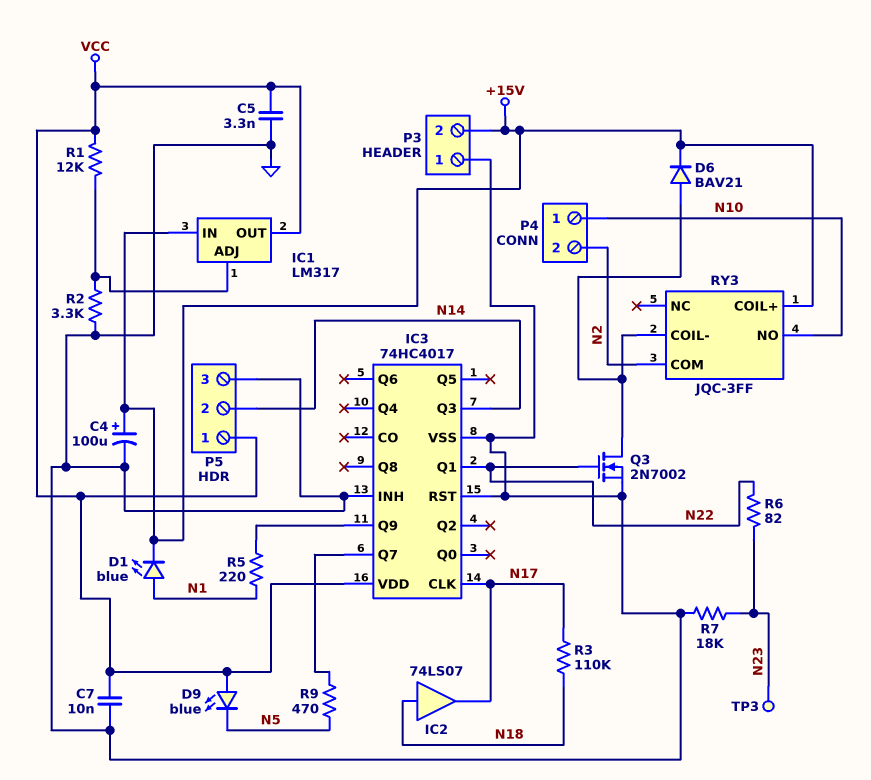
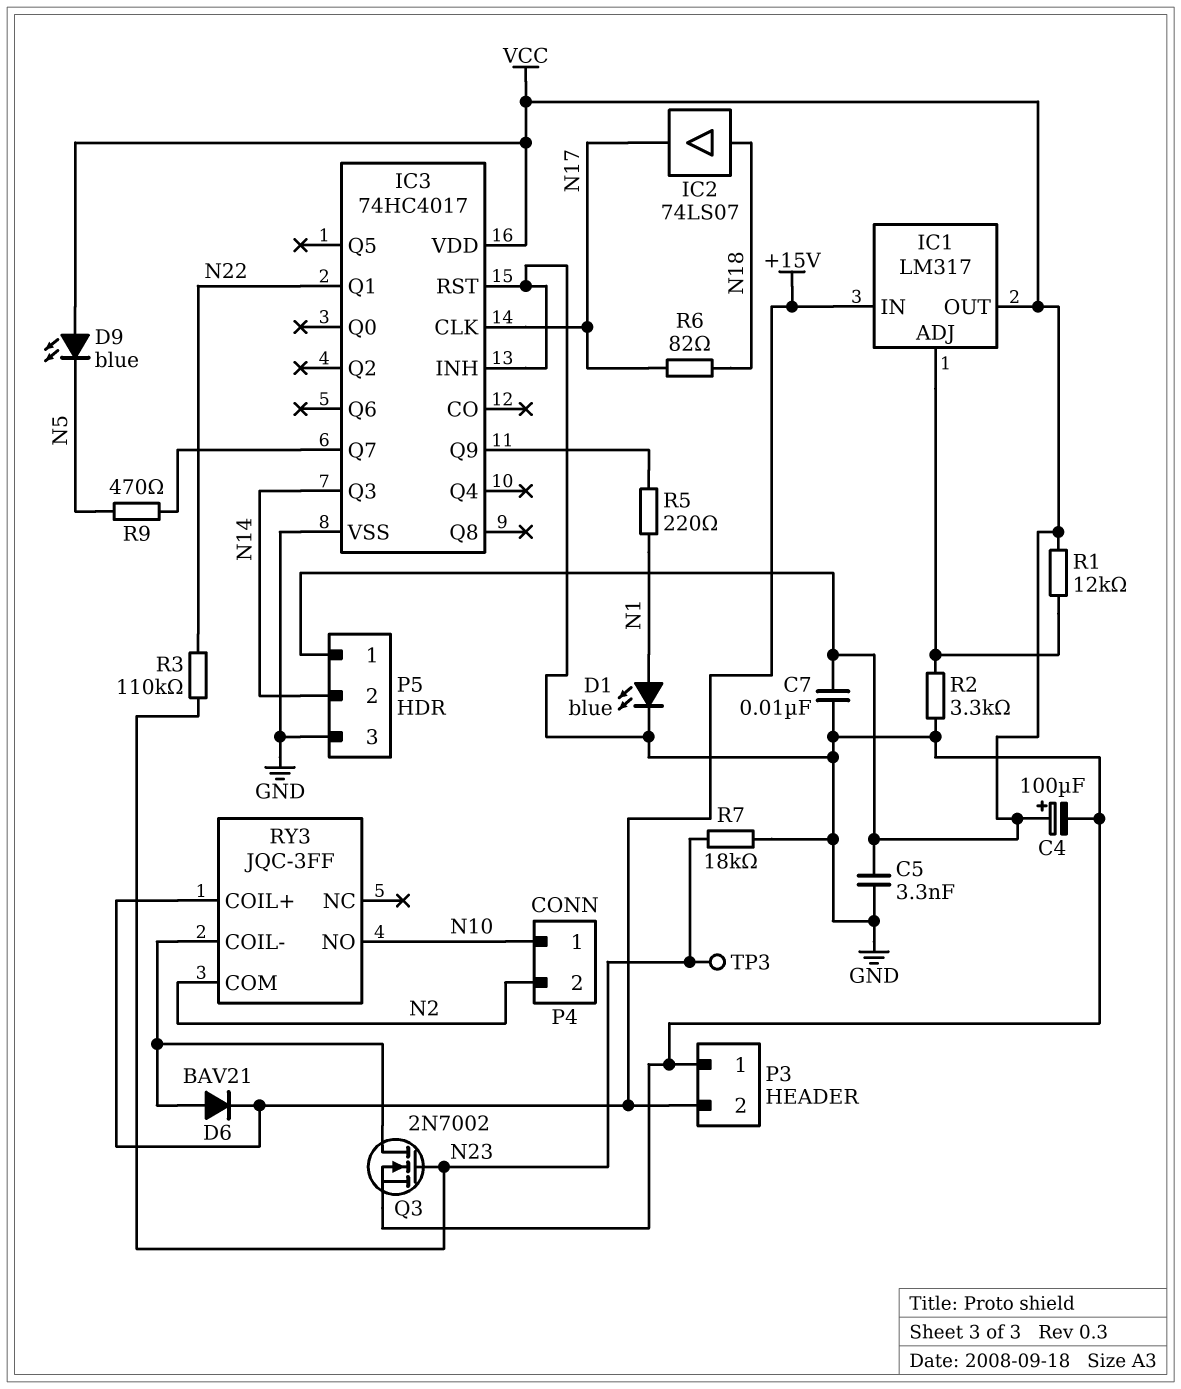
C4: 100uF (plus +15V, minus GND) -> 100uF (plus VCC, minus GND)
D1: LED blue (A N1, K +15V) -> LED blue (A N1, K GND)
Q3: NMOS 2N7002 (G N22, D RY3/COIL-, S GND) -> NMOS 2N7002 (G N23, D RY3/COIL-, S GND)
R3: 110k (N17, N18) -> 110k (N22, N23)
R6: 82 (N22, N23) -> 82 (N17, N18)

